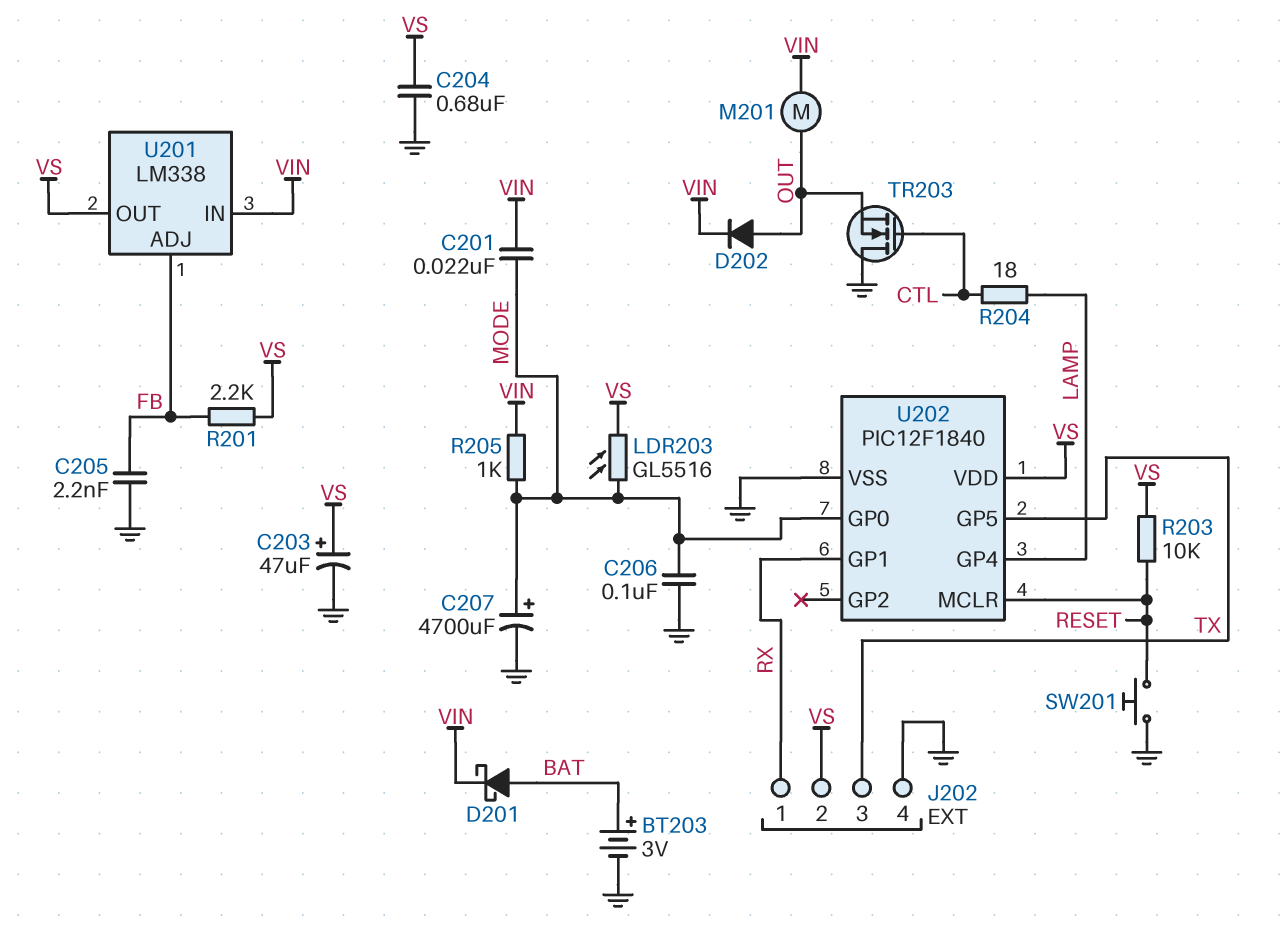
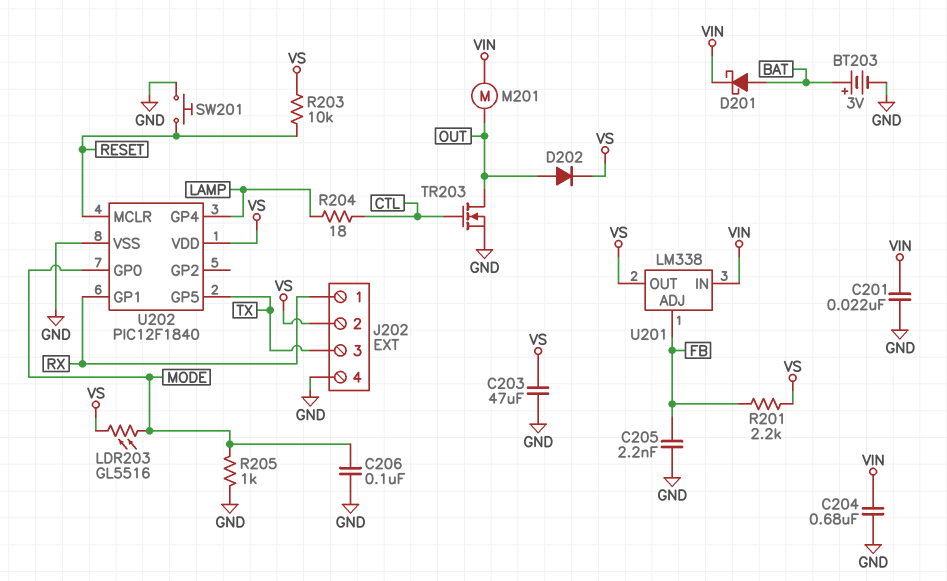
C201: 22nF (MODE, VIN) -> 22nF (GND, VIN)
C203: 47uF (plus VS, minus GND) -> 47uF (GND, VS)
C204: 680nF (GND, VS) -> 680nF (GND, VIN)
C207: 4700uF (plus MODE, minus GND) -> none
D202: diode (A OUT, K VIN) -> diode (A OUT, K VS)
R205: 1k (MODE, VIN) -> 1k (GND, MODE)
TR203: NMOS (G CTL, D GND, S OUT) -> NMOS (G CTL, D OUT, S GND)

